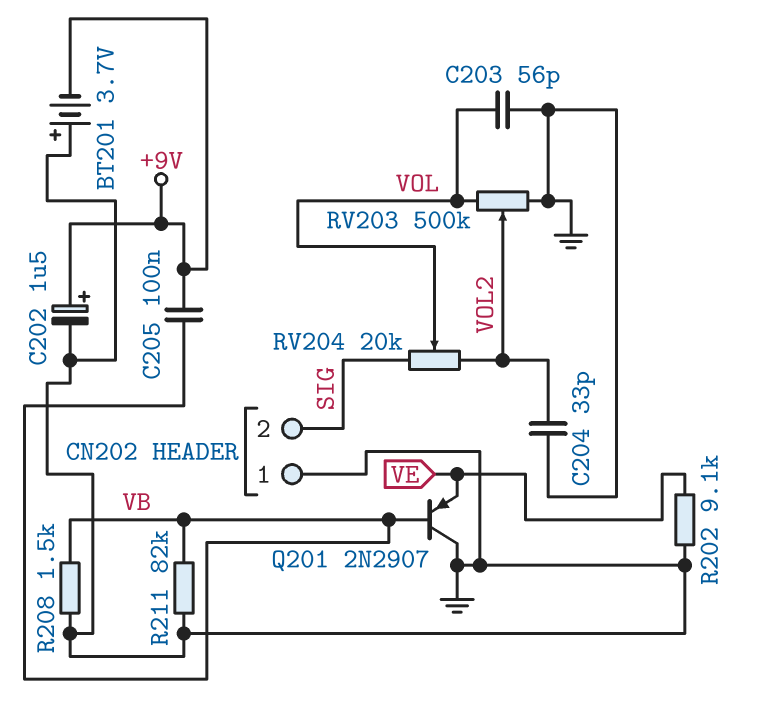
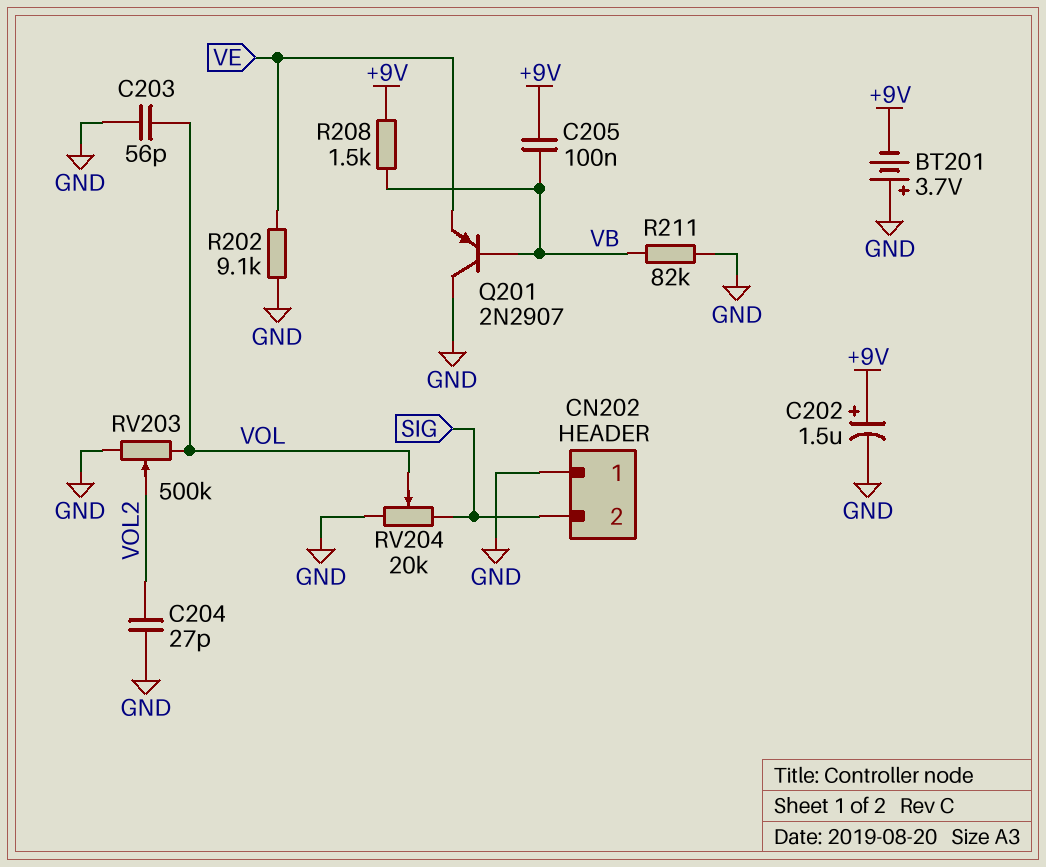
C204: 33pF (GND, VOL2) -> 27pF (GND, VOL2)
R208: 1.5k (GND, VB) -> 1.5k (+9V, VB)
RV204: 20k (SIG, VOL2, wiper VOL) -> 20k (GND, SIG, wiper VOL)

